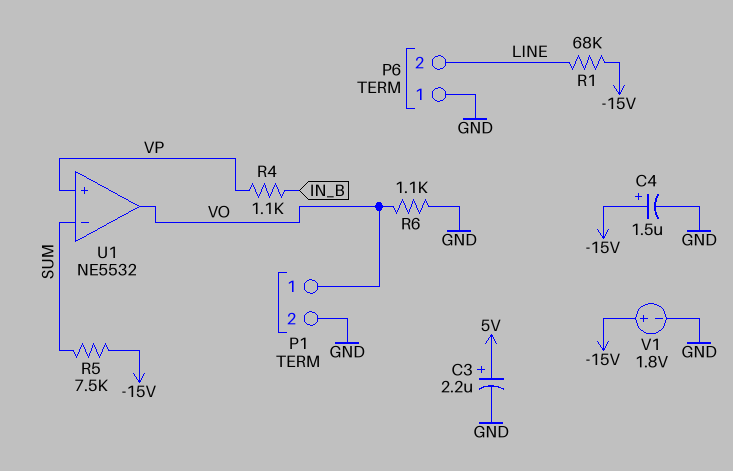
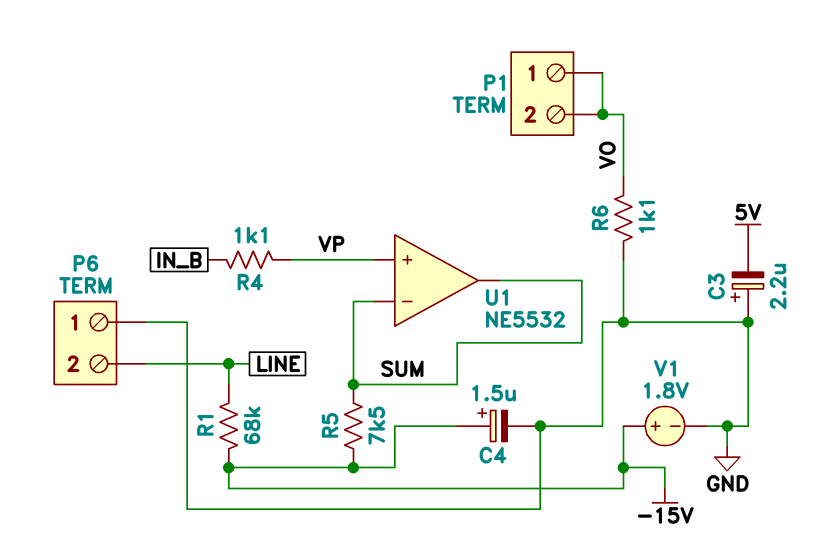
C3: 2.2uF (plus 5V, minus GND) -> 2.2uF (plus GND, minus 5V)
P1 pin 2: GND -> VO
U1 pin out: VO -> SUM

